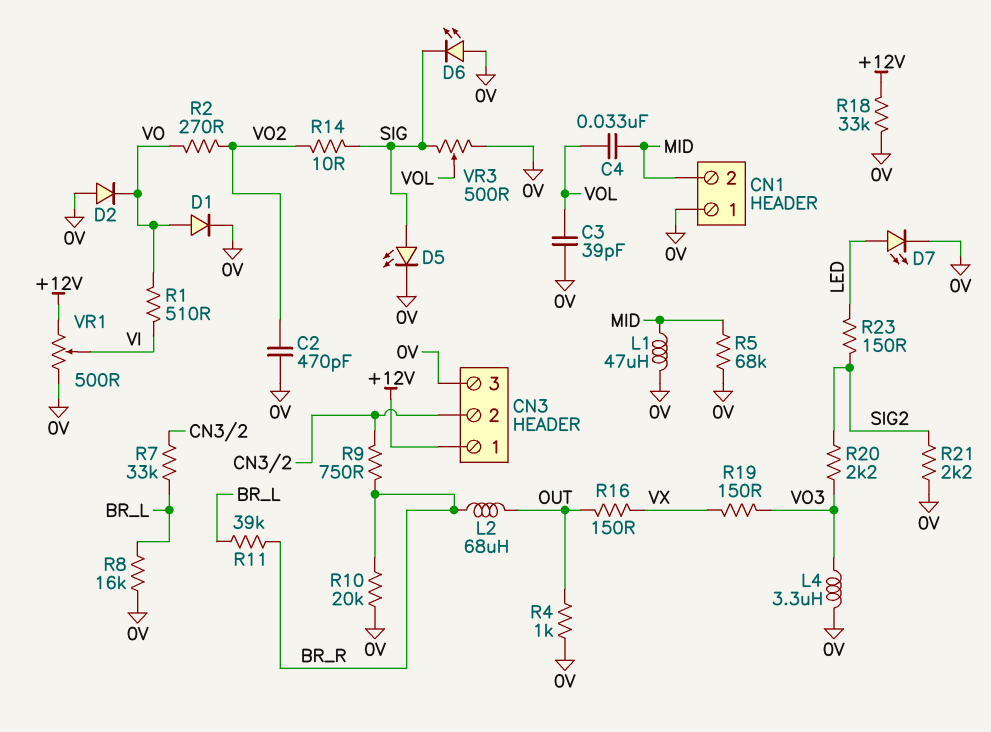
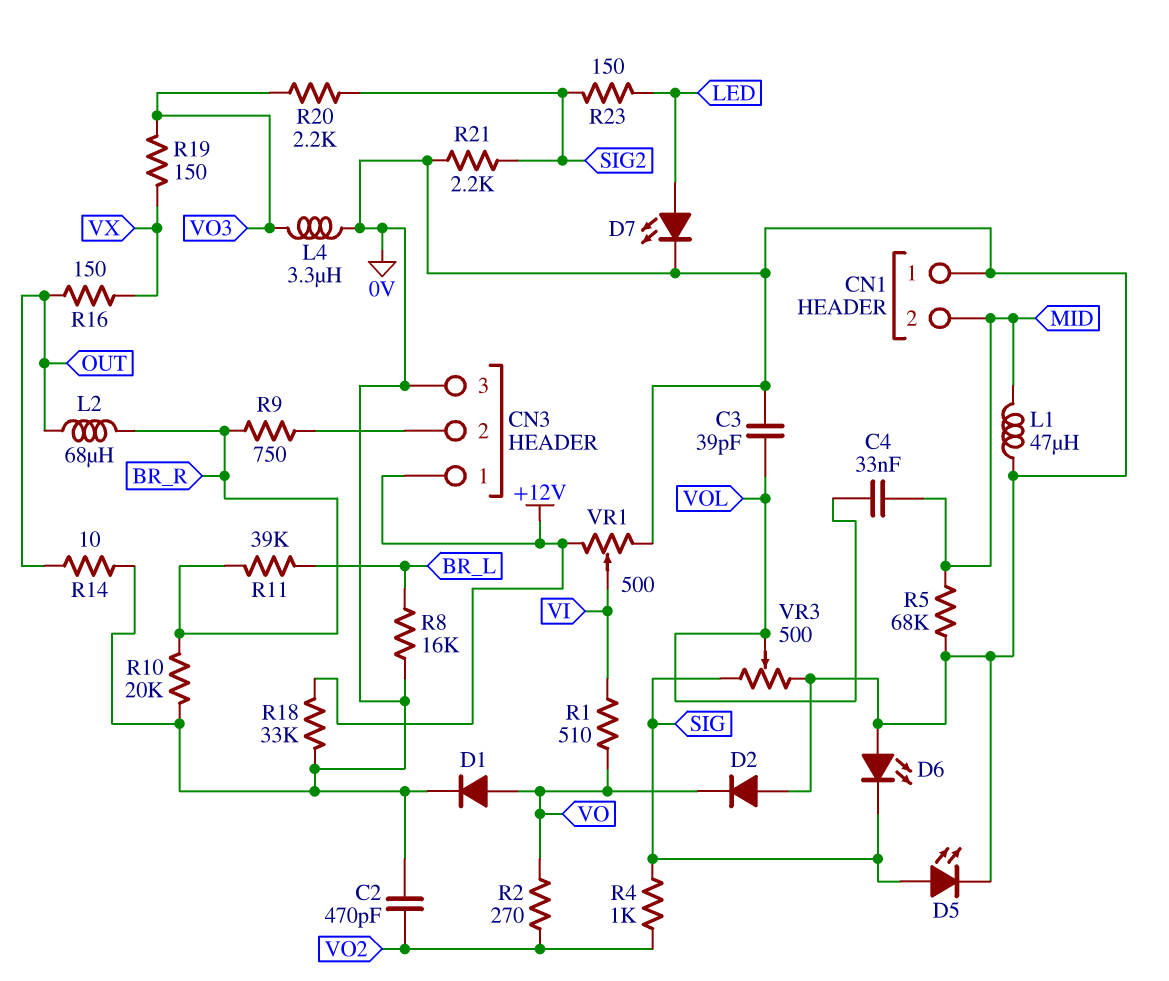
R4: 1k (0V, OUT) -> 1k (SIG, VO2)
R7: 33k (BR_L, CN3/2) -> none
R14: 10 (SIG, VO2) -> 10 (0V, OUT)

